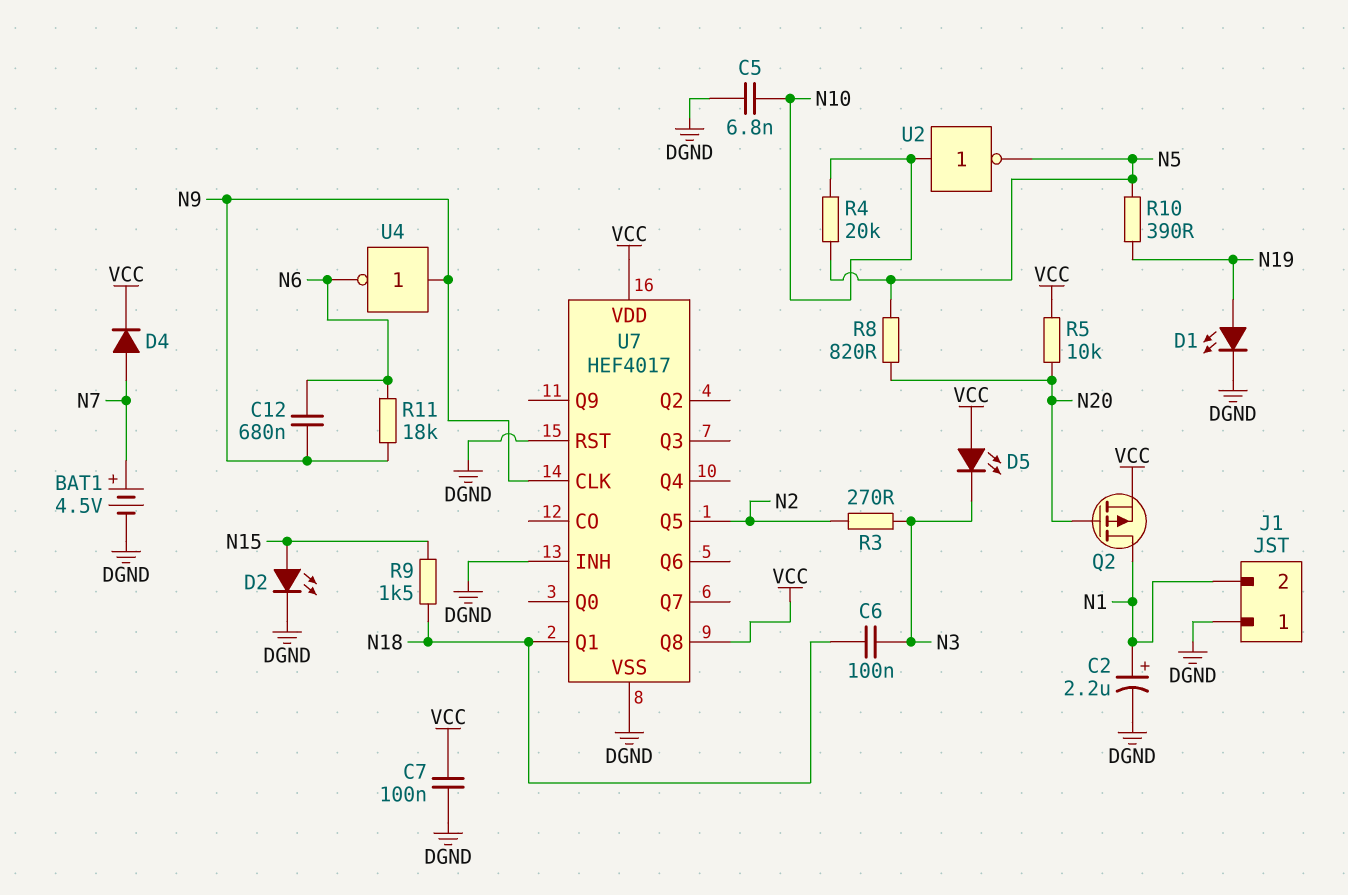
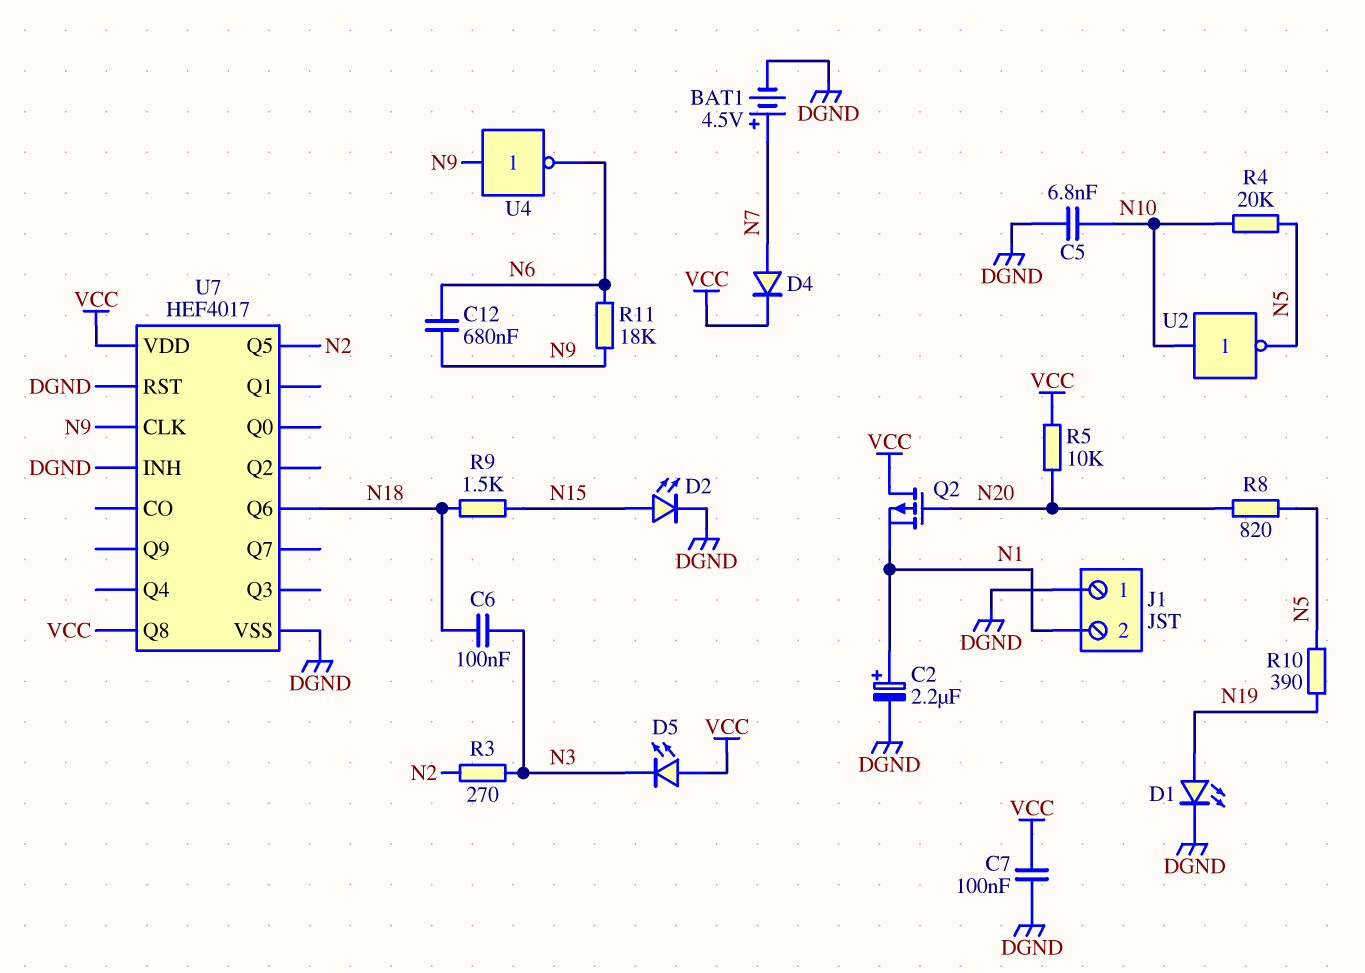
Q2: PMOS (G N20, D N1, S VCC) -> PMOS (G N20, D VCC, S N1)
U7 pin Q1: N18 -> none
U7 pin Q6: none -> N18

